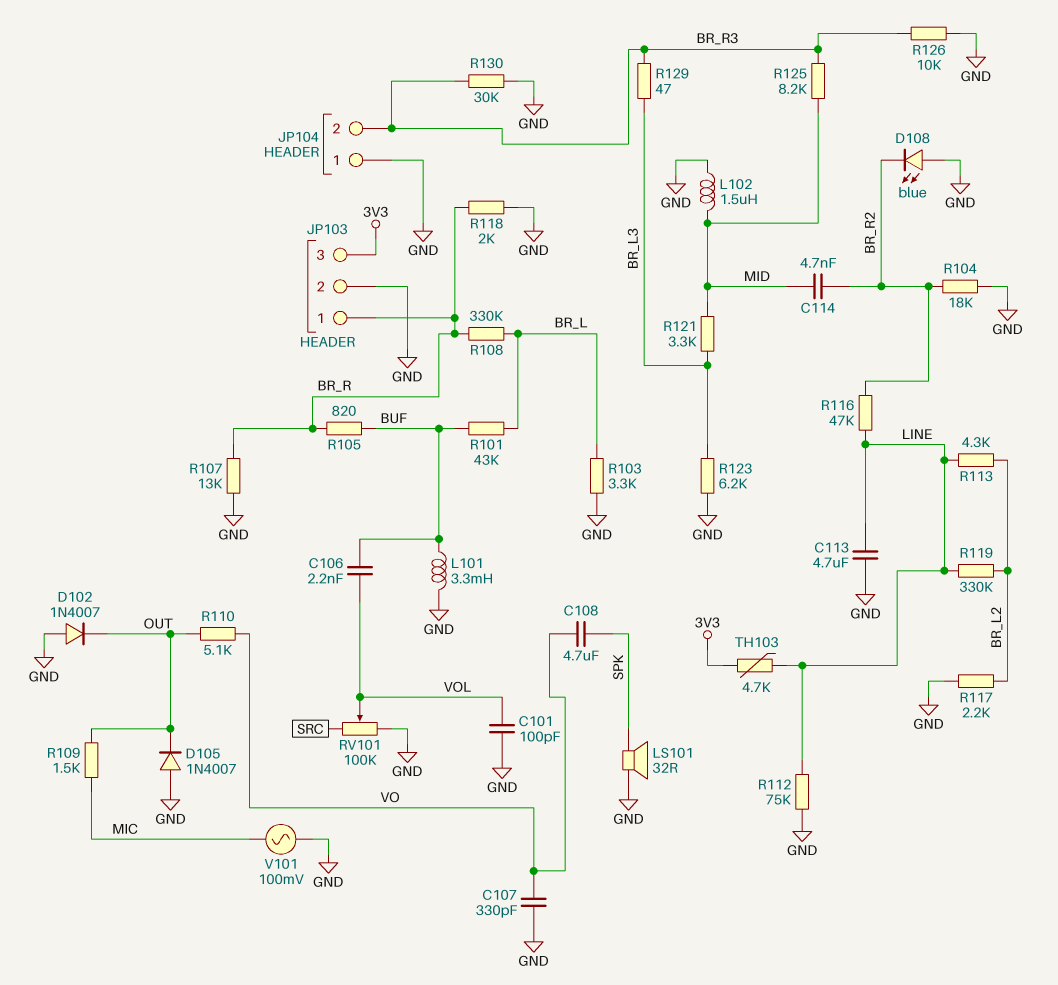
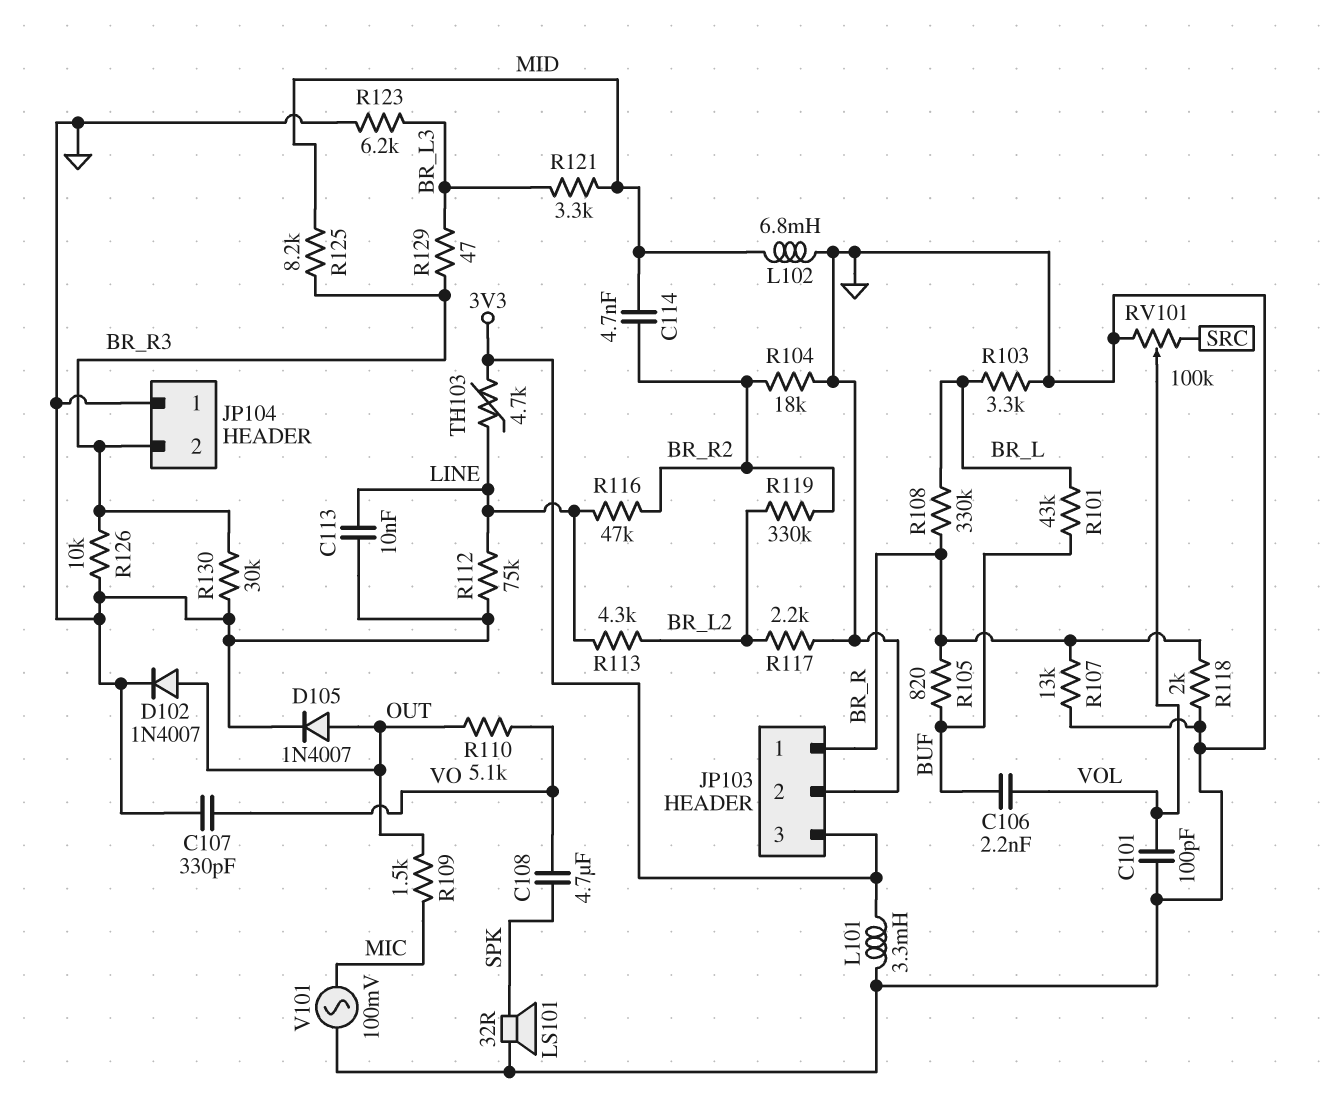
C113: 4.7uF (GND, LINE) -> 10nF (GND, LINE)
D102: diode 1N4007 (A GND, K OUT) -> diode 1N4007 (A OUT, K GND)
D105: diode 1N4007 (A GND, K OUT) -> diode 1N4007 (A OUT, K GND)
D108: LED blue (A GND, K BR_R2) -> none
L101: 3.3mH (BUF, GND) -> 3.3mH (3V3, GND)
L102: 1.5uH (GND, MID) -> 6.8mH (GND, MID)
R119: 330k (BR_L2, LINE) -> 330k (BR_L2, BR_R2)

